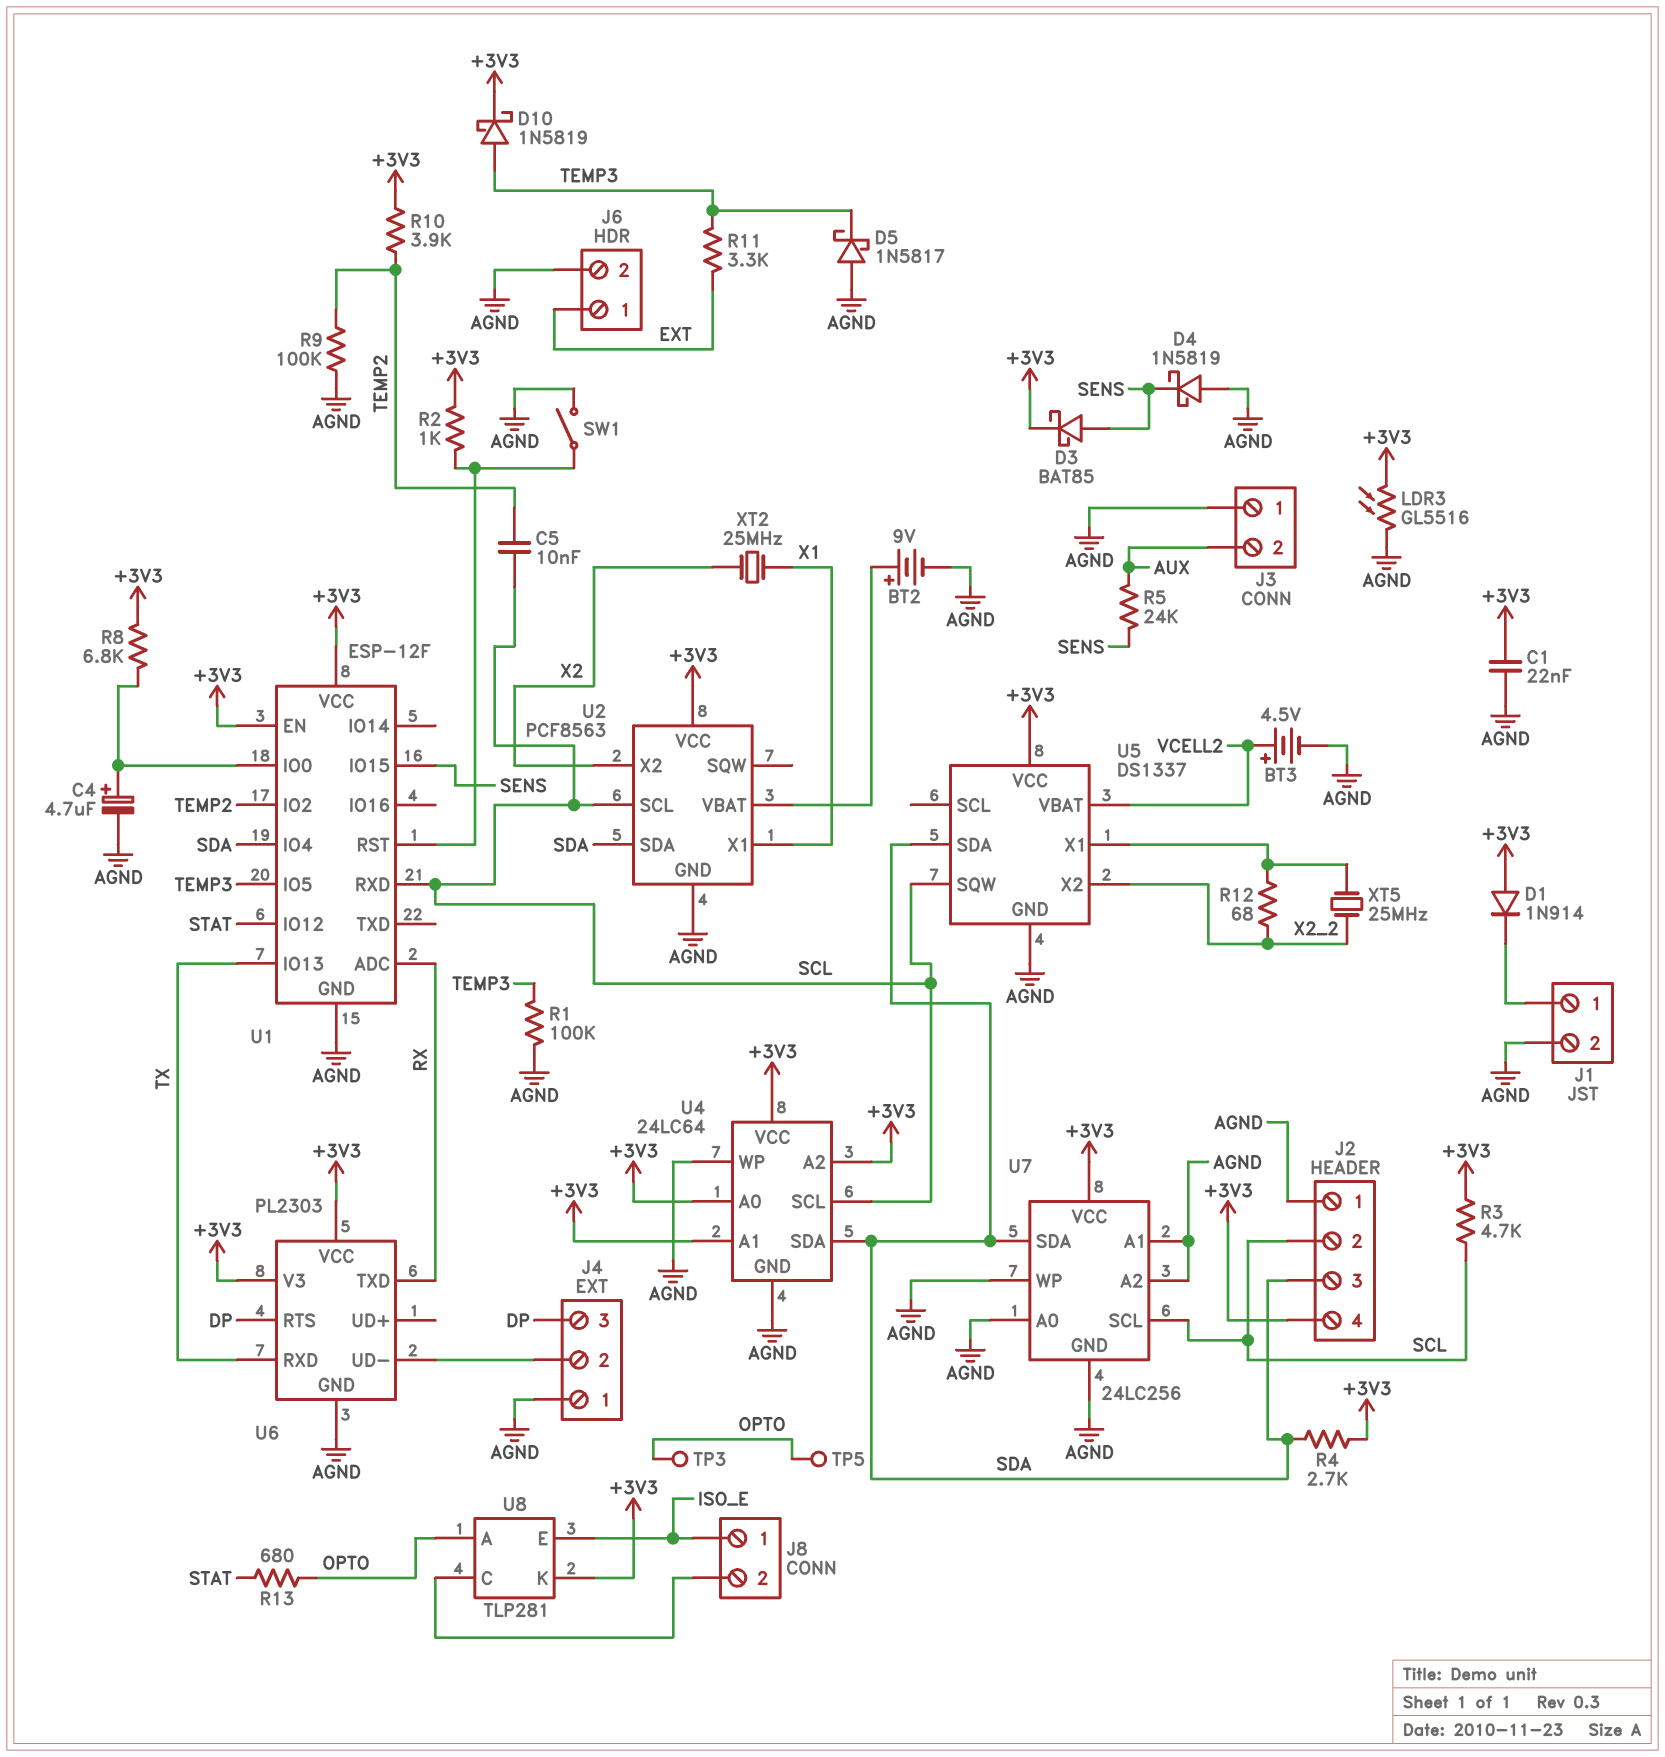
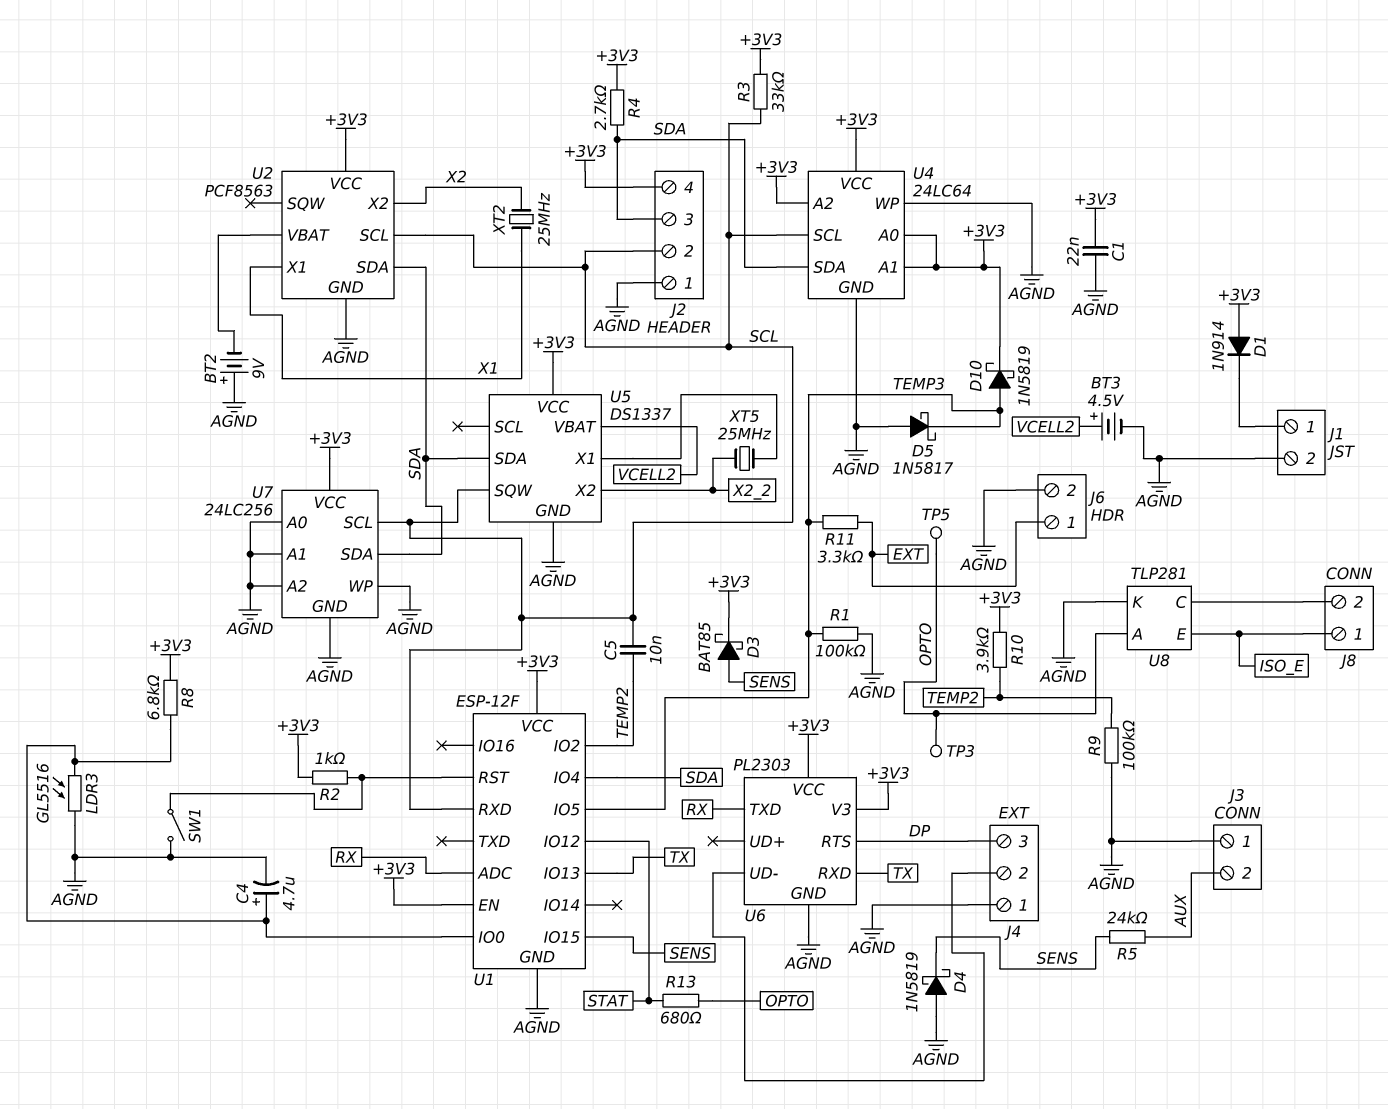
BT2: 9V (plus U2/VBAT, minus AGND) -> 9V (plus AGND, minus U2/VBAT)
LDR3: GL5516 (+3V3, AGND) -> GL5516 (AGND, U1/IO0)
R3: 4.7k (+3V3, SCL) -> 33k (+3V3, SCL)
R12: 68 (U5/X1, X2_2) -> none
U8 pin K: +3V3 -> AGND

